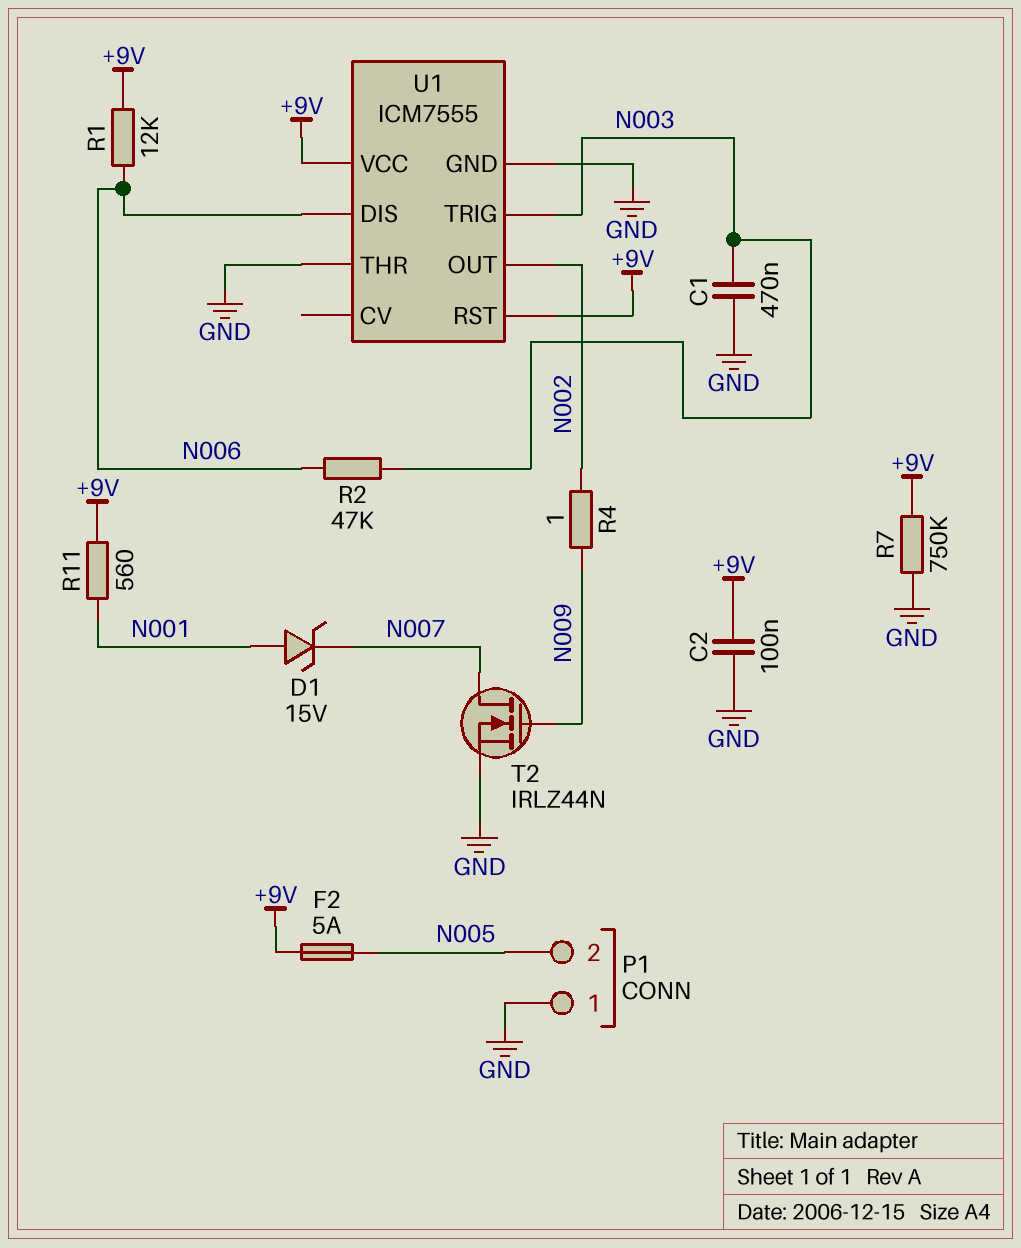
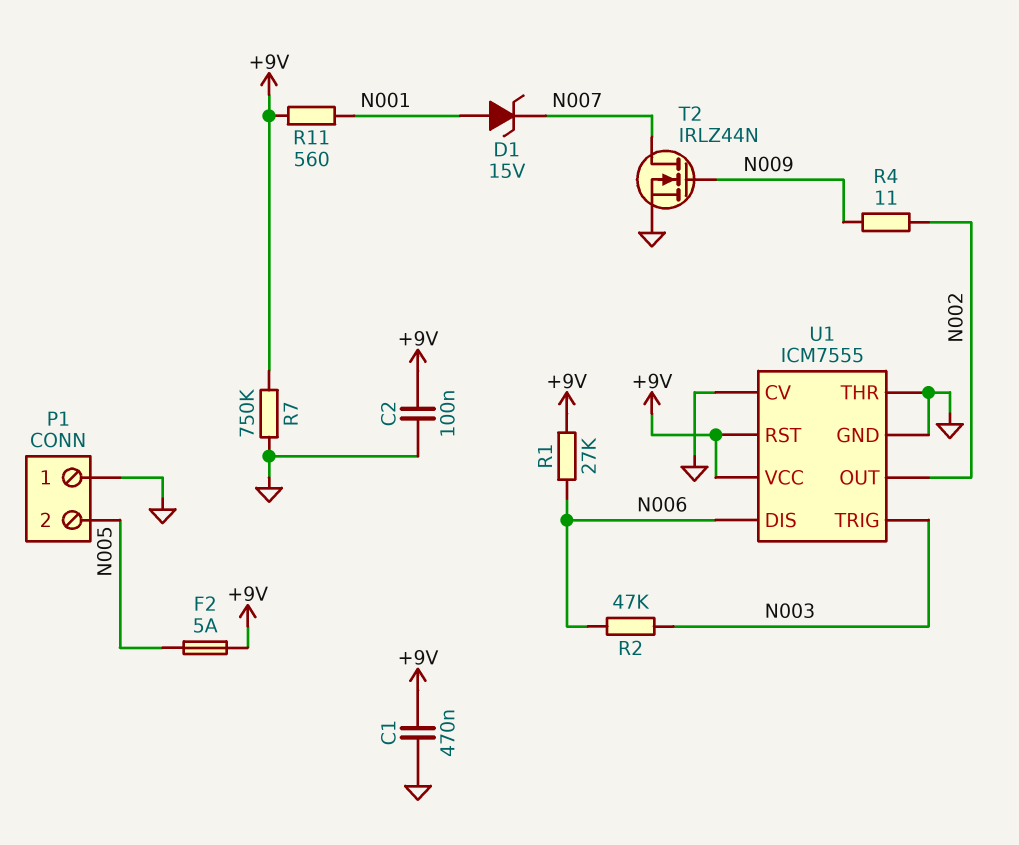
C1: 470nF (GND, N003) -> 470nF (+9V, GND)
R1: 12k (+9V, N006) -> 27k (+9V, N006)
R4: 1 (N002, N009) -> 11 (N002, N009)
U1 pin CV: none -> GND

